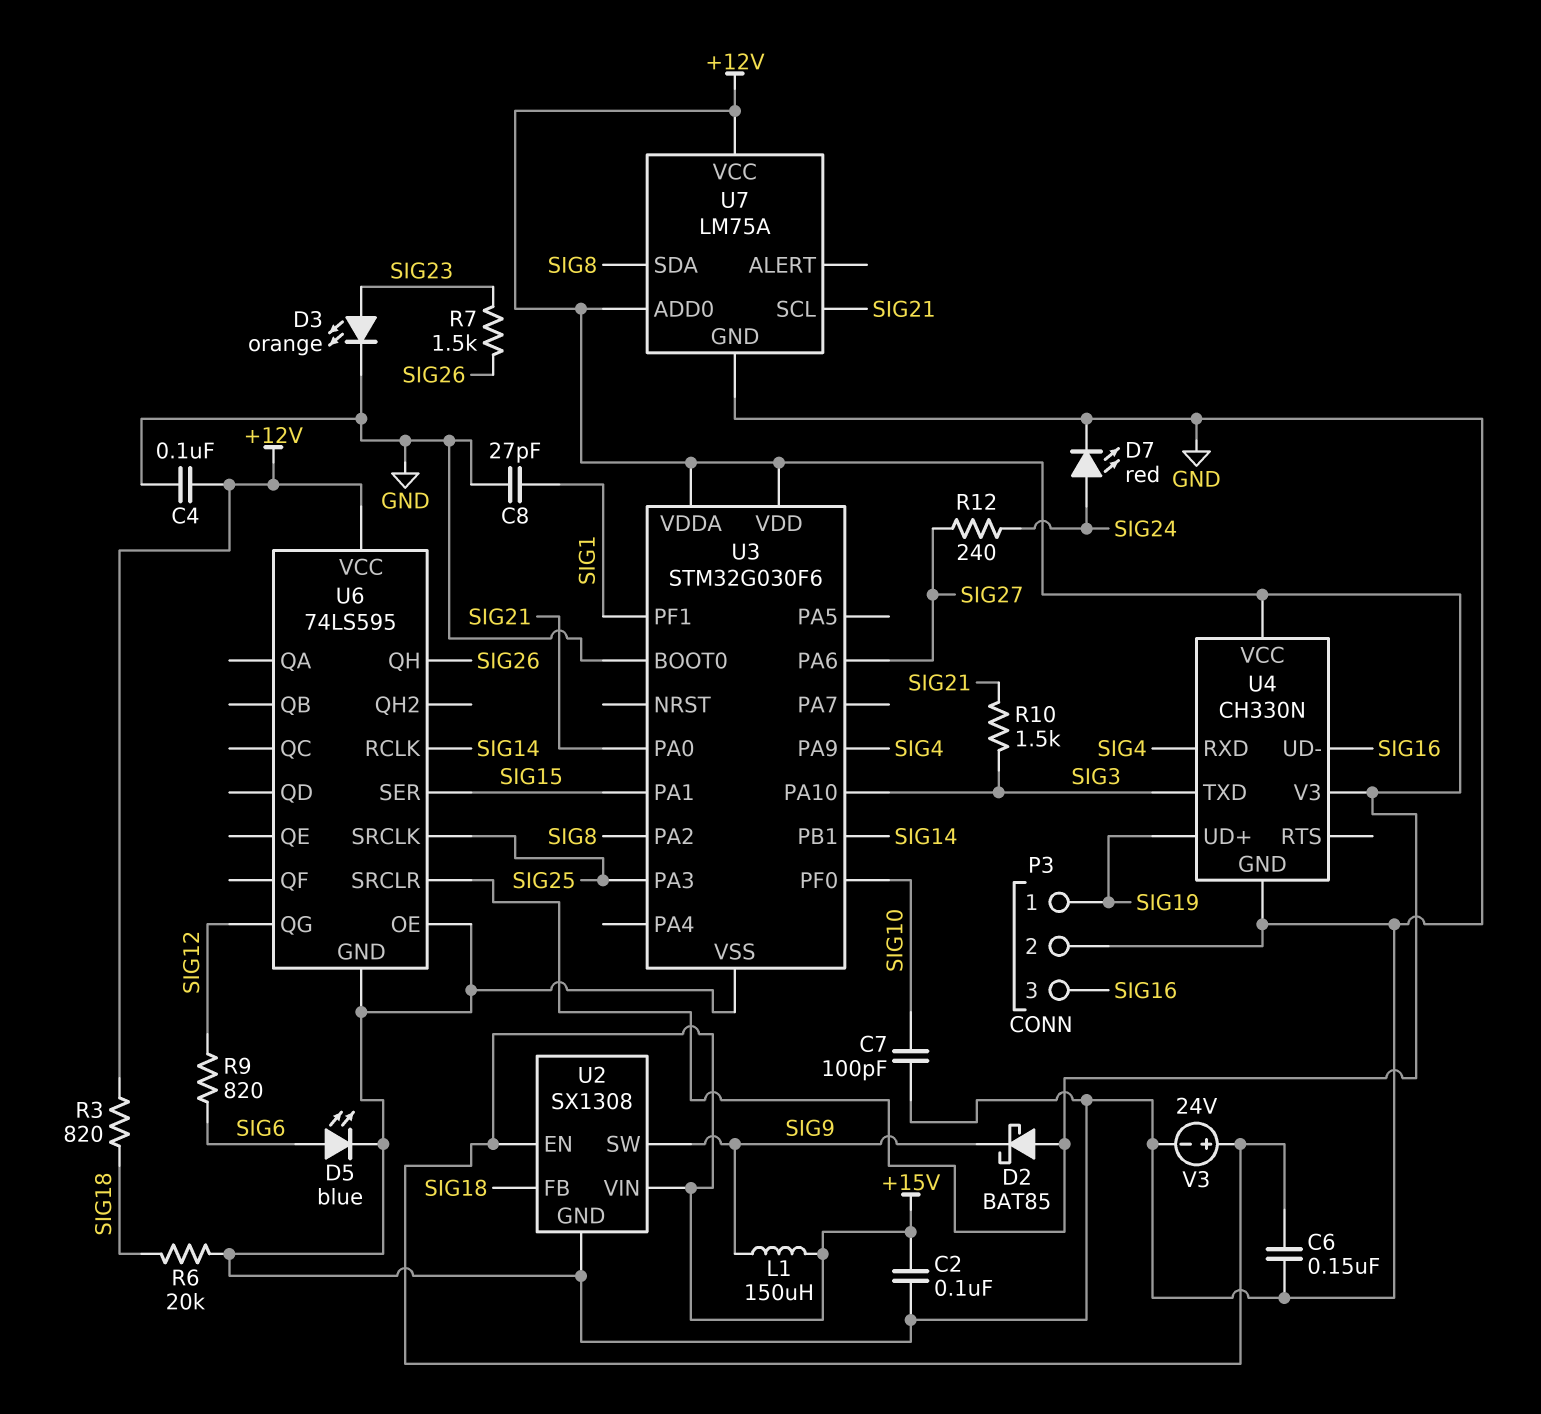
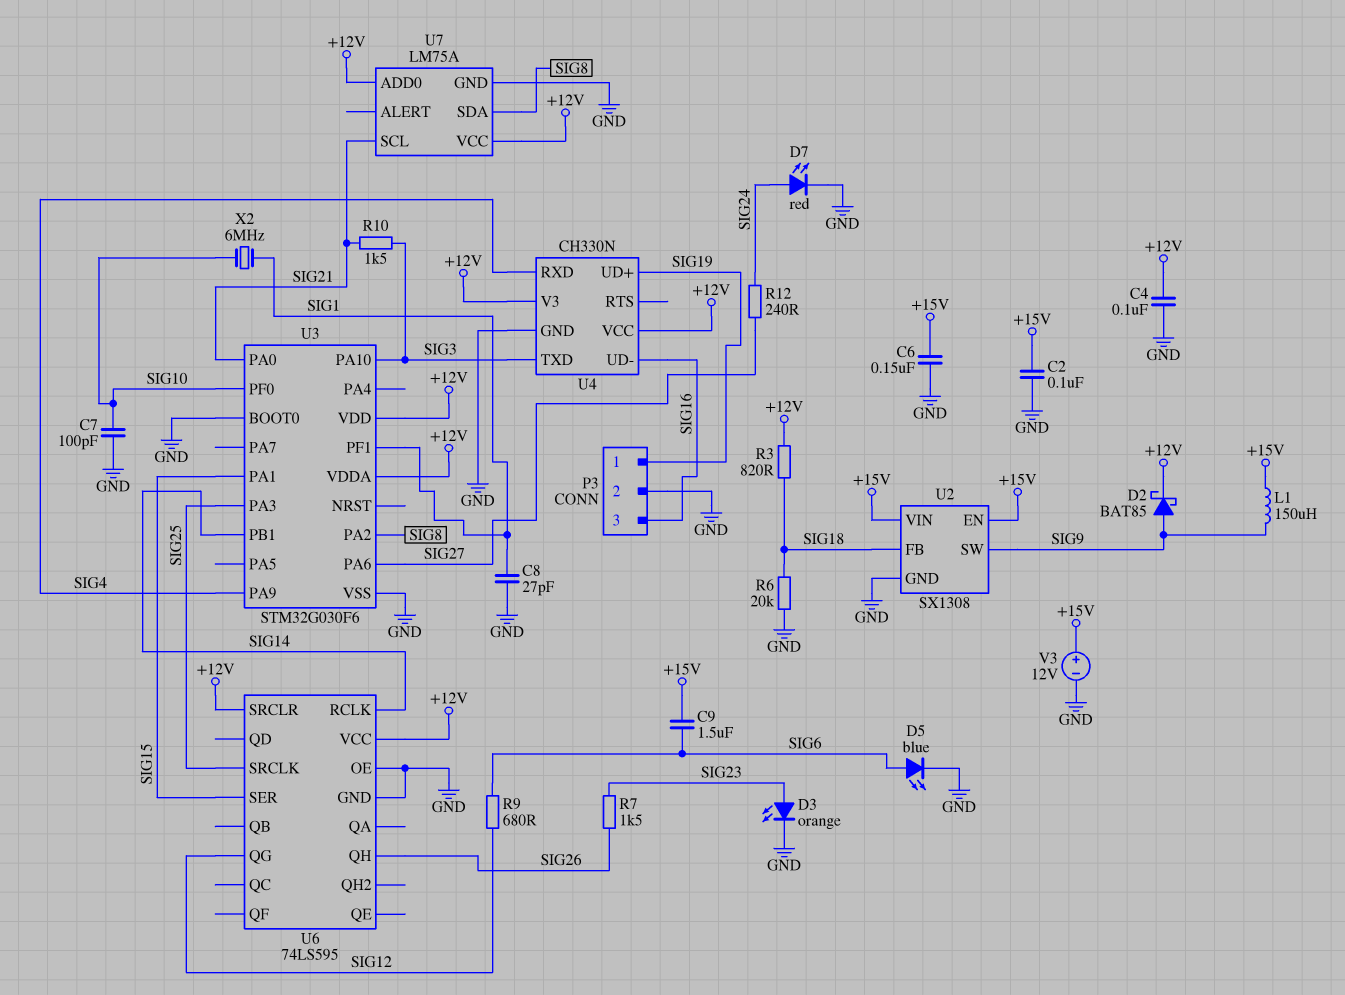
C9: none -> 1.5uF (+15V, SIG6)
D2: schottky BAT85 (A +12V, K SIG9) -> schottky BAT85 (A SIG9, K +12V)
R9: 820 (SIG6, SIG12) -> 680 (SIG6, SIG12)
V3: 24V (plus +15V, minus GND) -> 12V (plus +15V, minus GND)
X2: none -> 6MHz (SIG1, SIG10)

